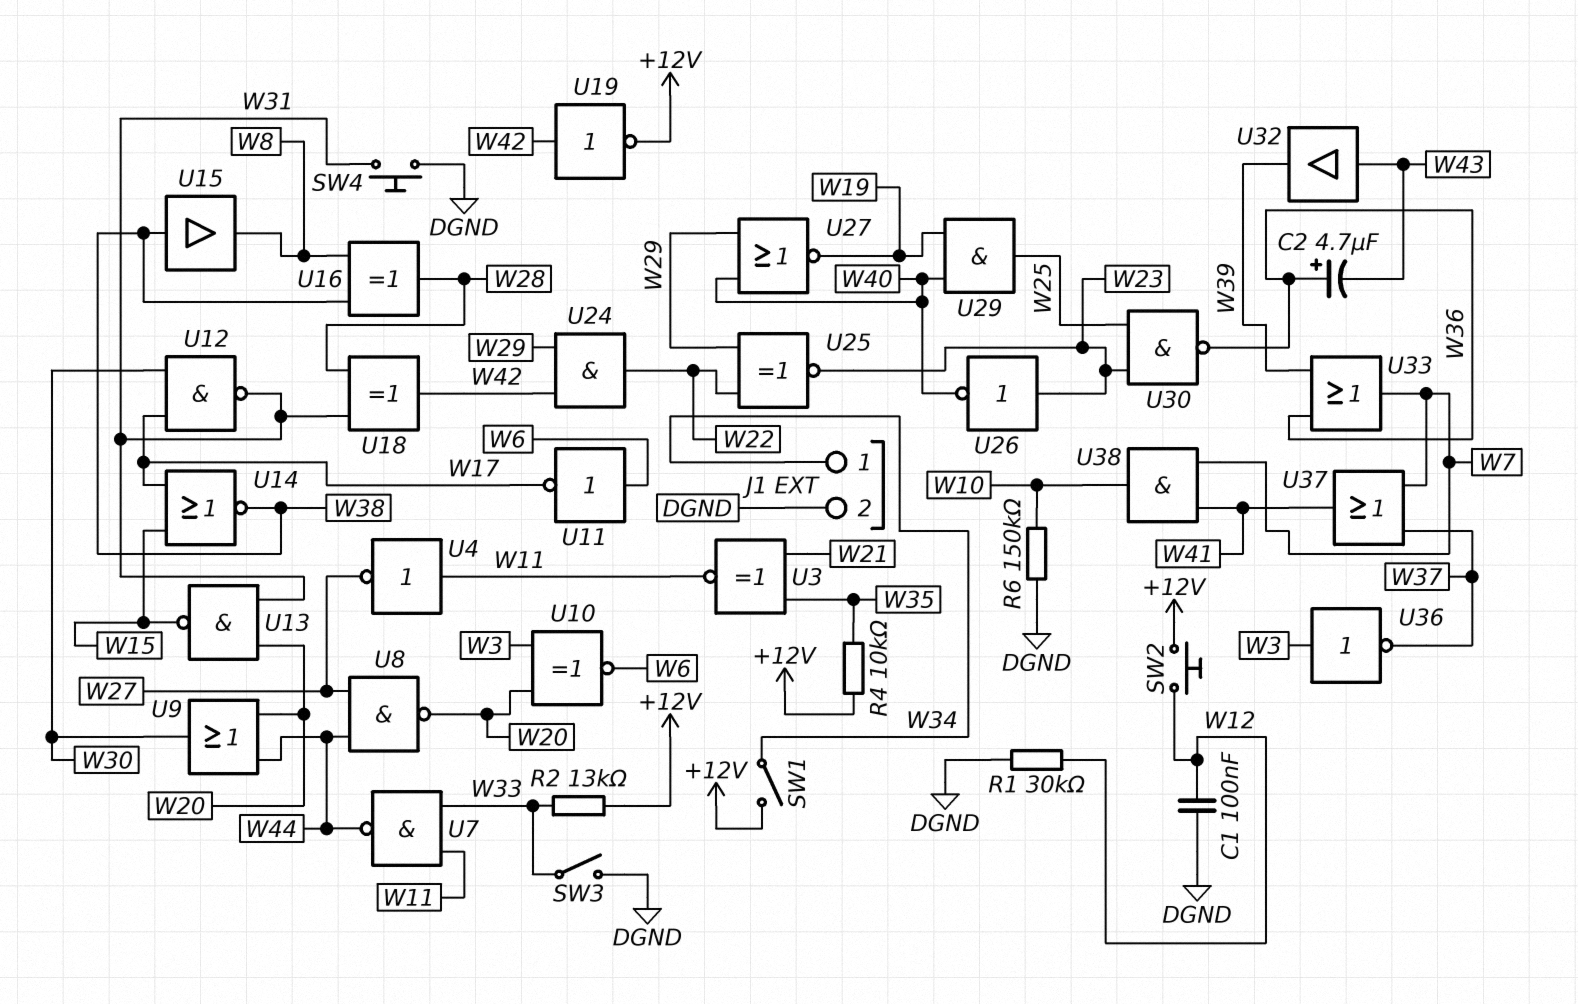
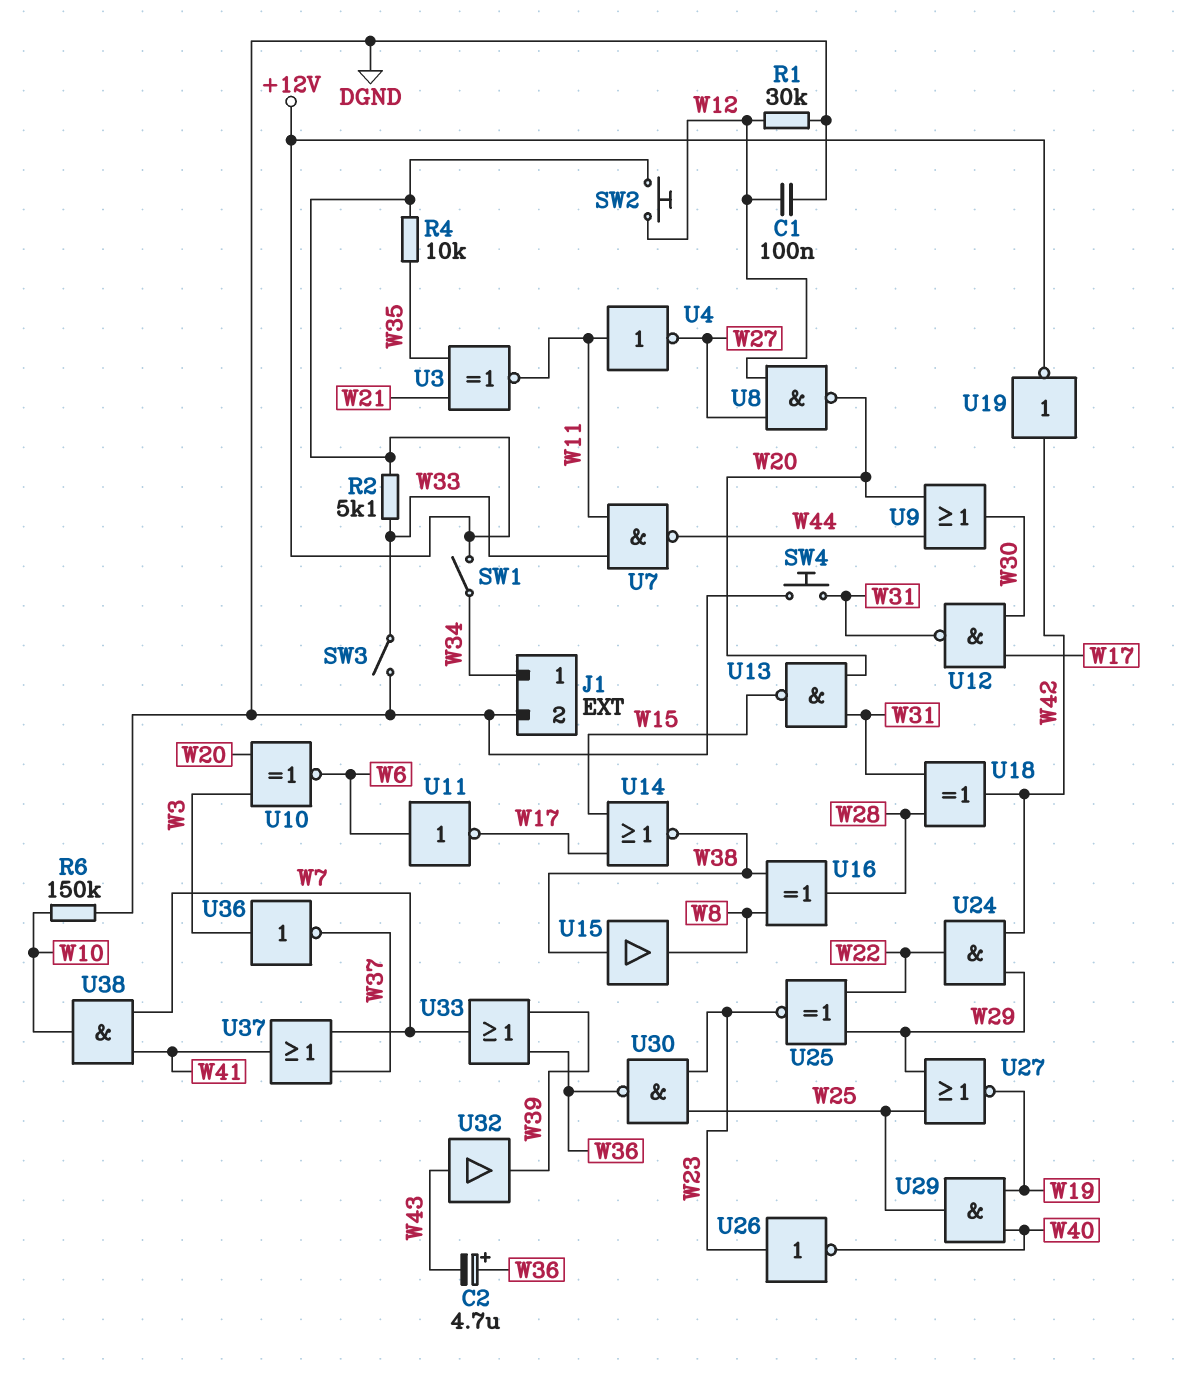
R2: 13k (+12V, W33) -> 5.1k (+12V, W33)
U8: NAND (in W27, in W44, out W20) -> NAND (in W12, in W27, out W20)
U27: NOR (in W29, in W40, out W19) -> NOR (in W25, in W29, out W19)

